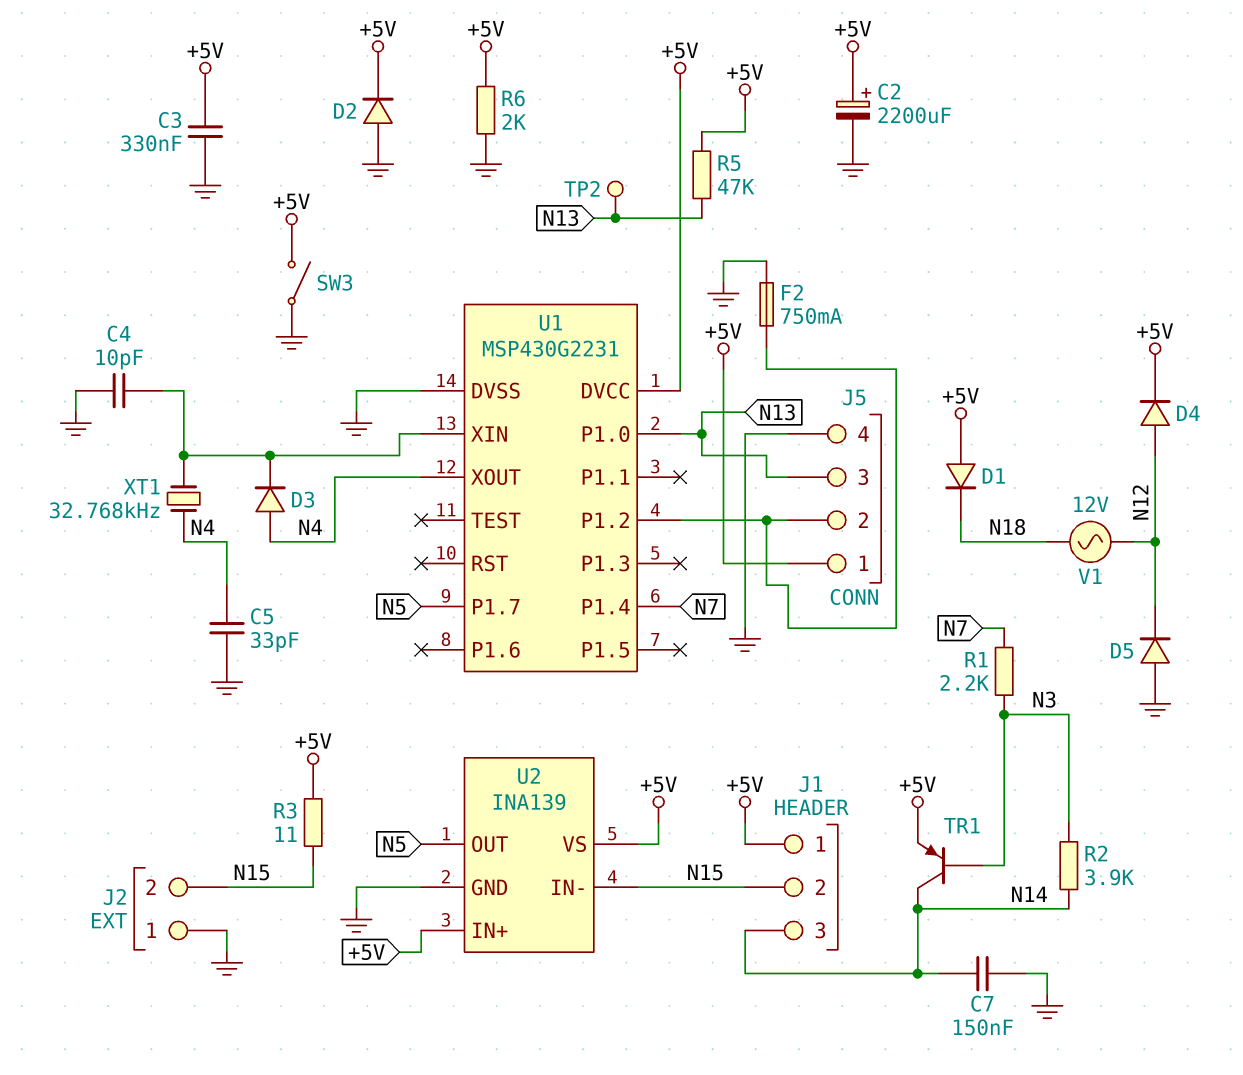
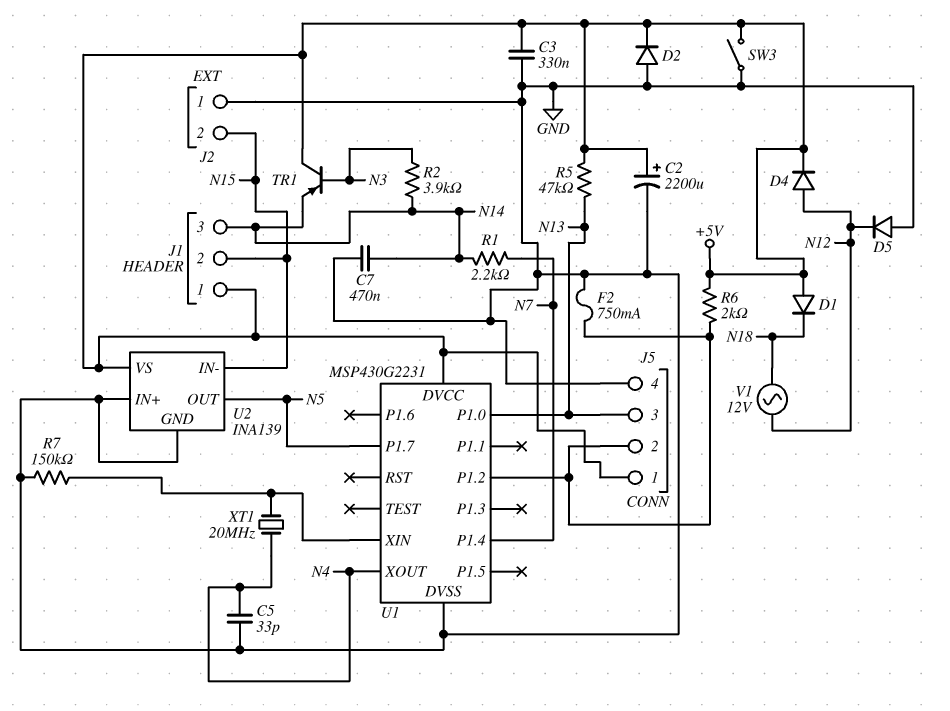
C4: 10pF (GND, U1/XIN) -> none
C7: 150nF (GND, N14) -> 470nF (GND, N14)
D3: diode (A N4, K U1/XIN) -> none
R1: 2.2k (N3, N7) -> 2.2k (N7, N14)
R3: 11 (+5V, N15) -> none
R6: 2k (+5V, GND) -> 2k (+5V, J5/2)
R7: none -> 150k (GND, U1/XIN)
TP2: test point (N13) -> none
TR1: PNP (B N3, C N14, E +5V) -> PNP (B N3, C +5V, E N14)
U2 pin IN+: +5V -> GND
XT1: 32.768kHz (N4, U1/XIN) -> 20MHz (N4, U1/XIN)

